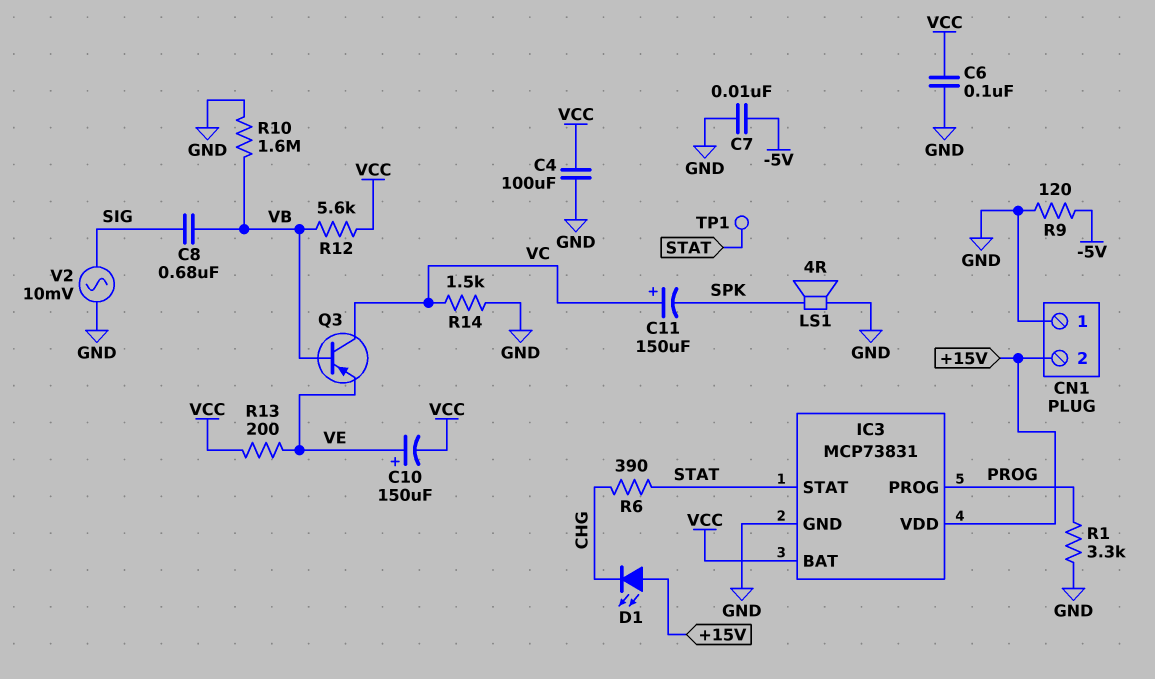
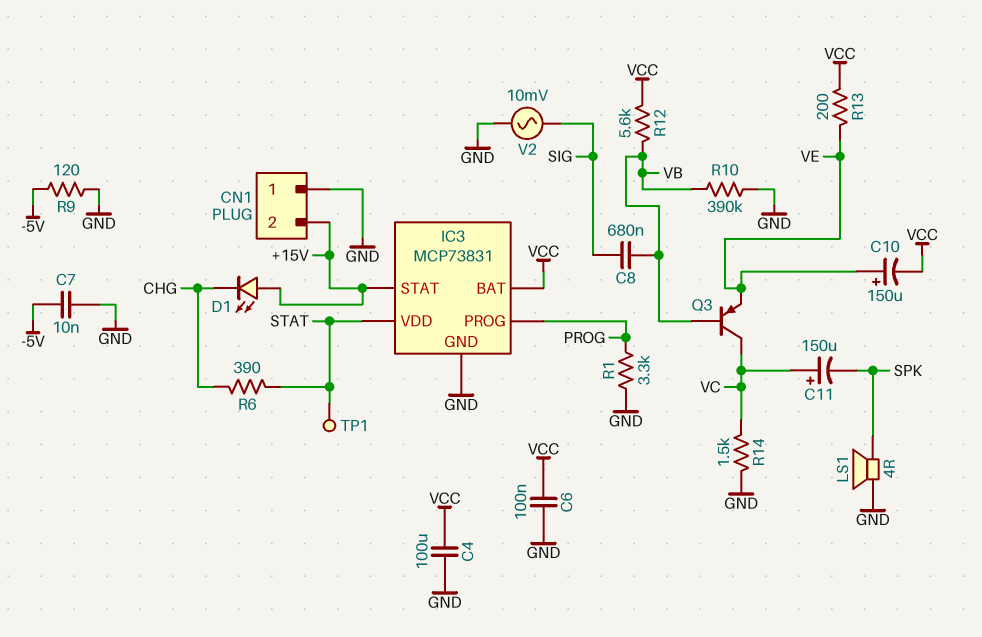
IC3 pin STAT: STAT -> +15V
IC3 pin VDD: +15V -> STAT
R10: 1.6M (GND, VB) -> 390k (GND, VB)

